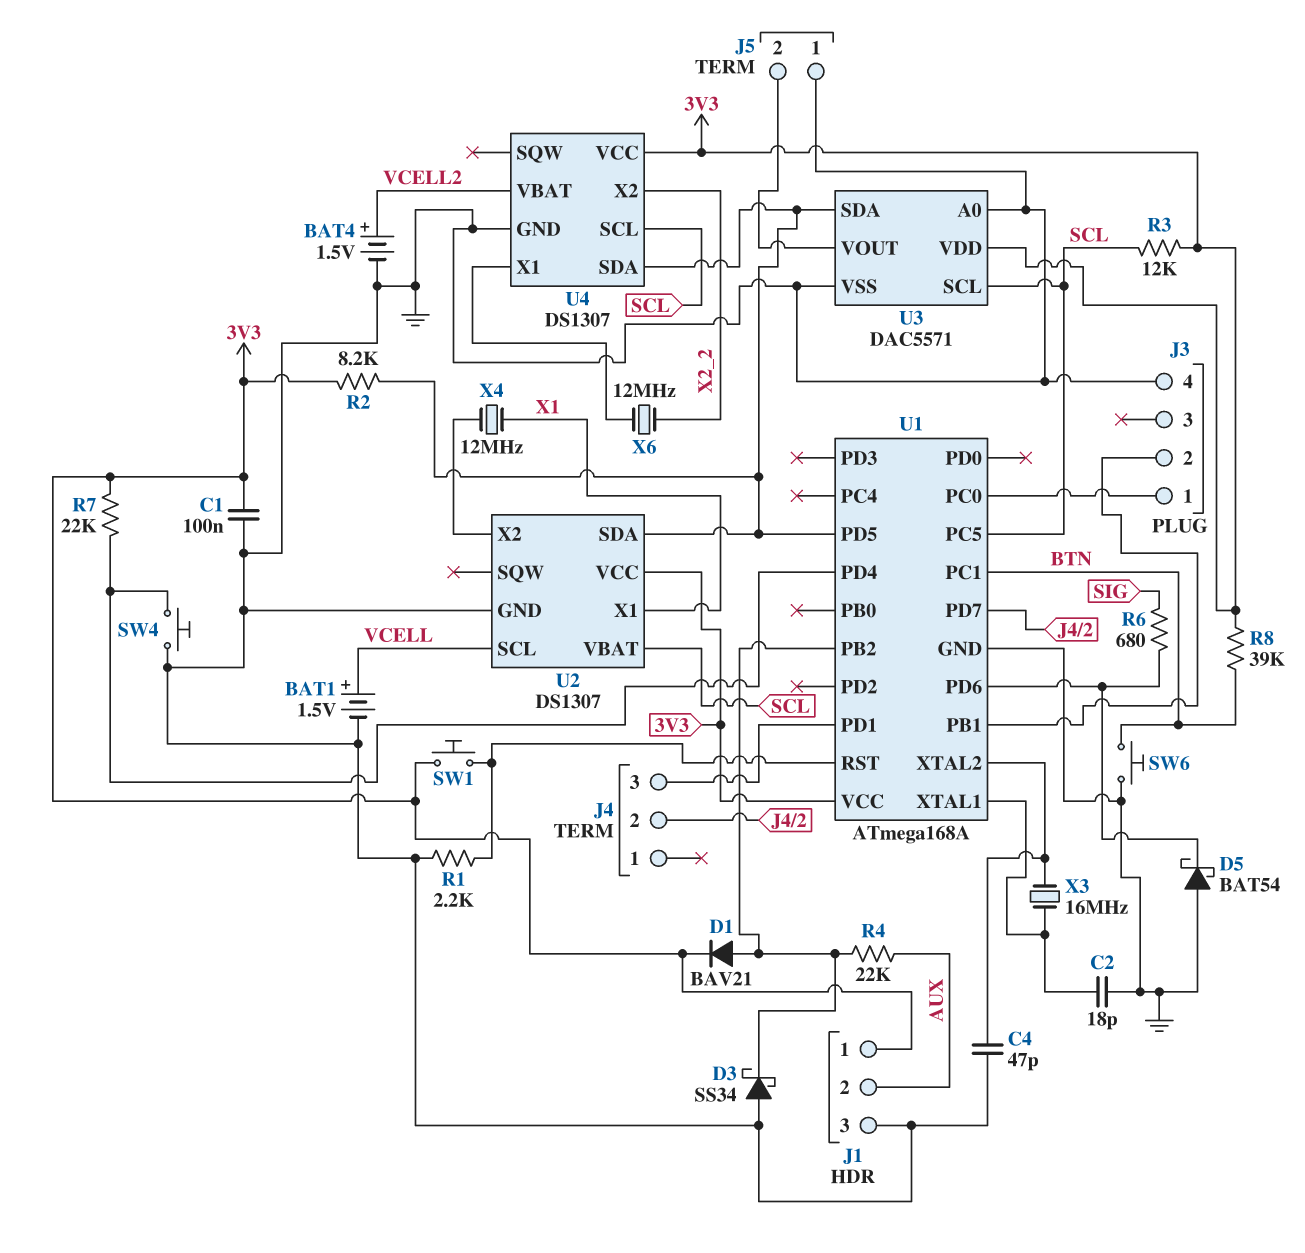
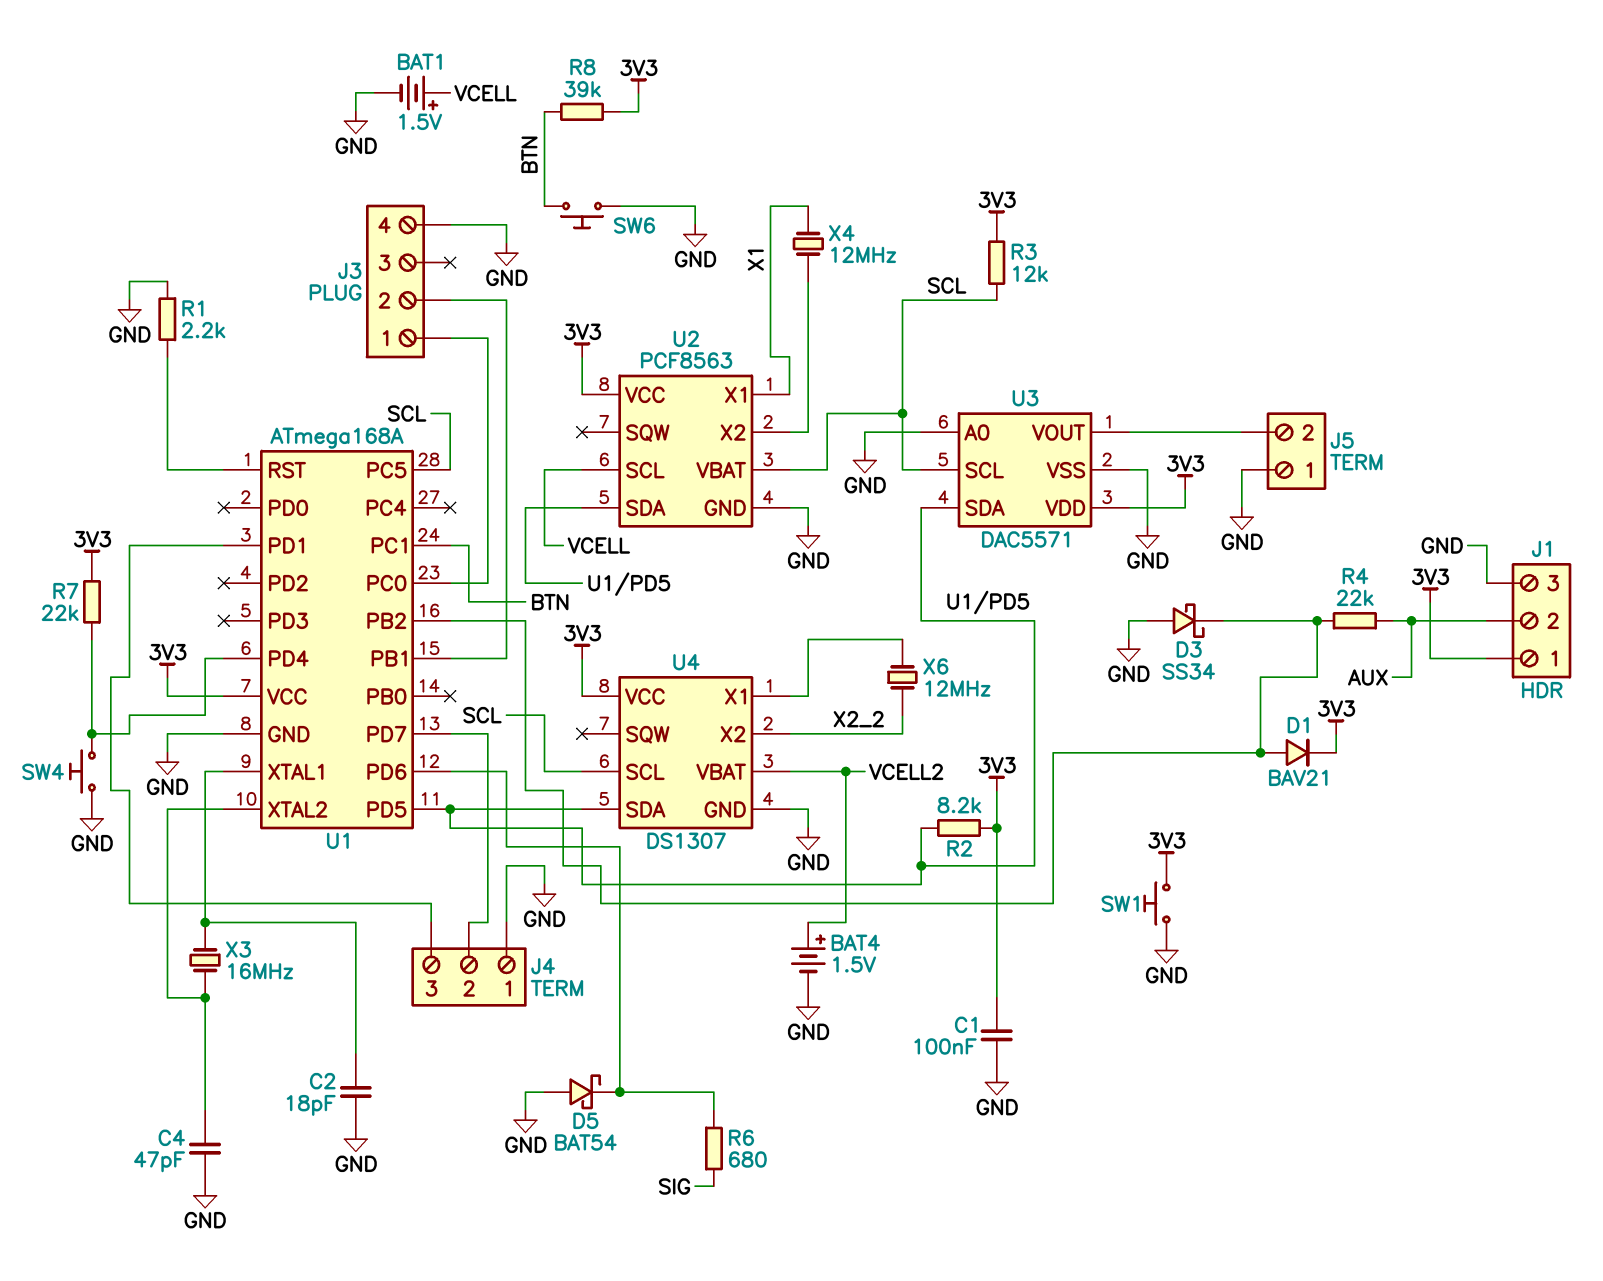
J4 pin 1: none -> GND
SW1: button (3V3, U1/RST) -> button (3V3, GND)
U2: DS1307 -> PCF8563

